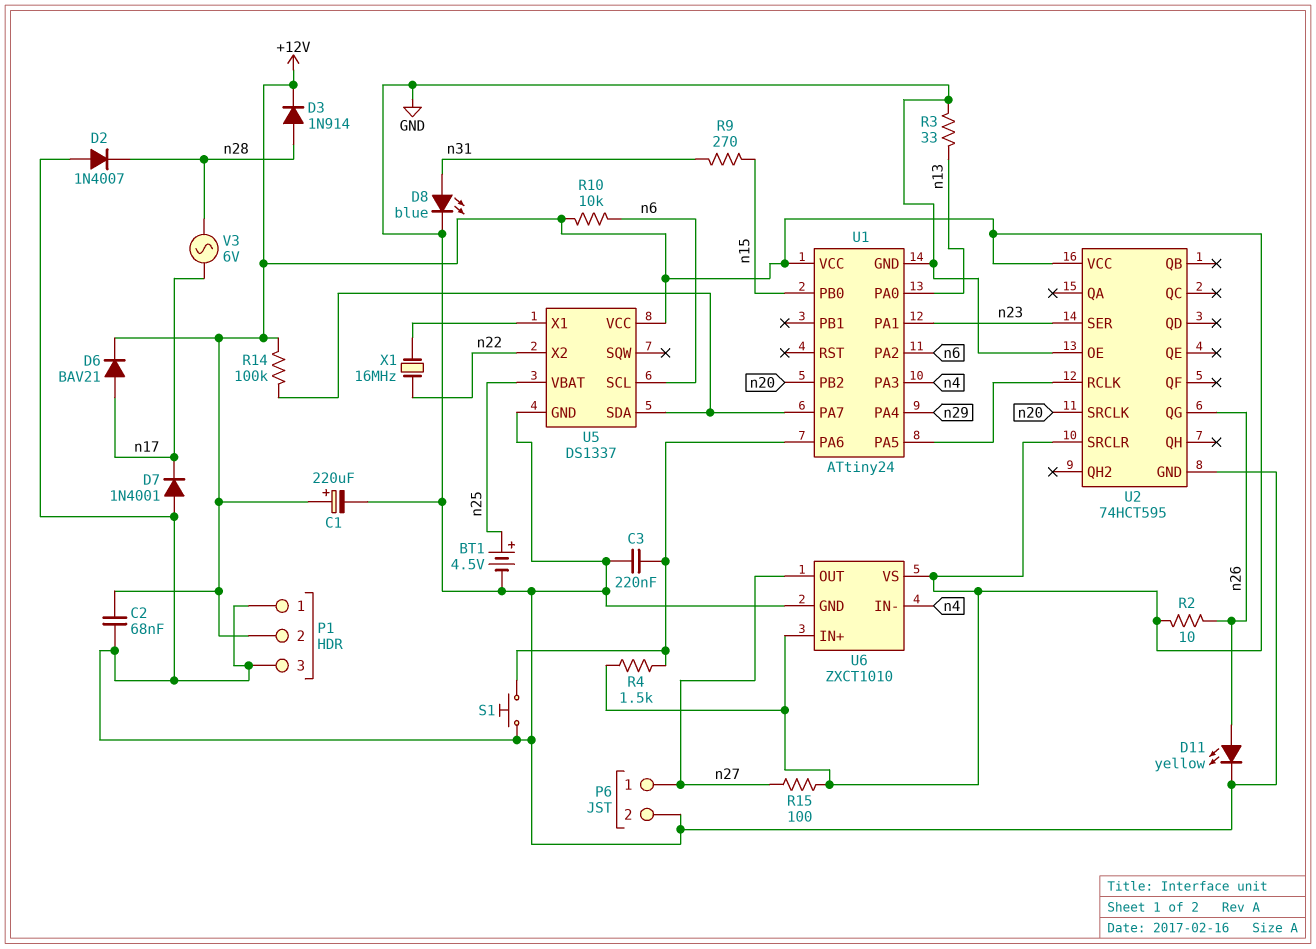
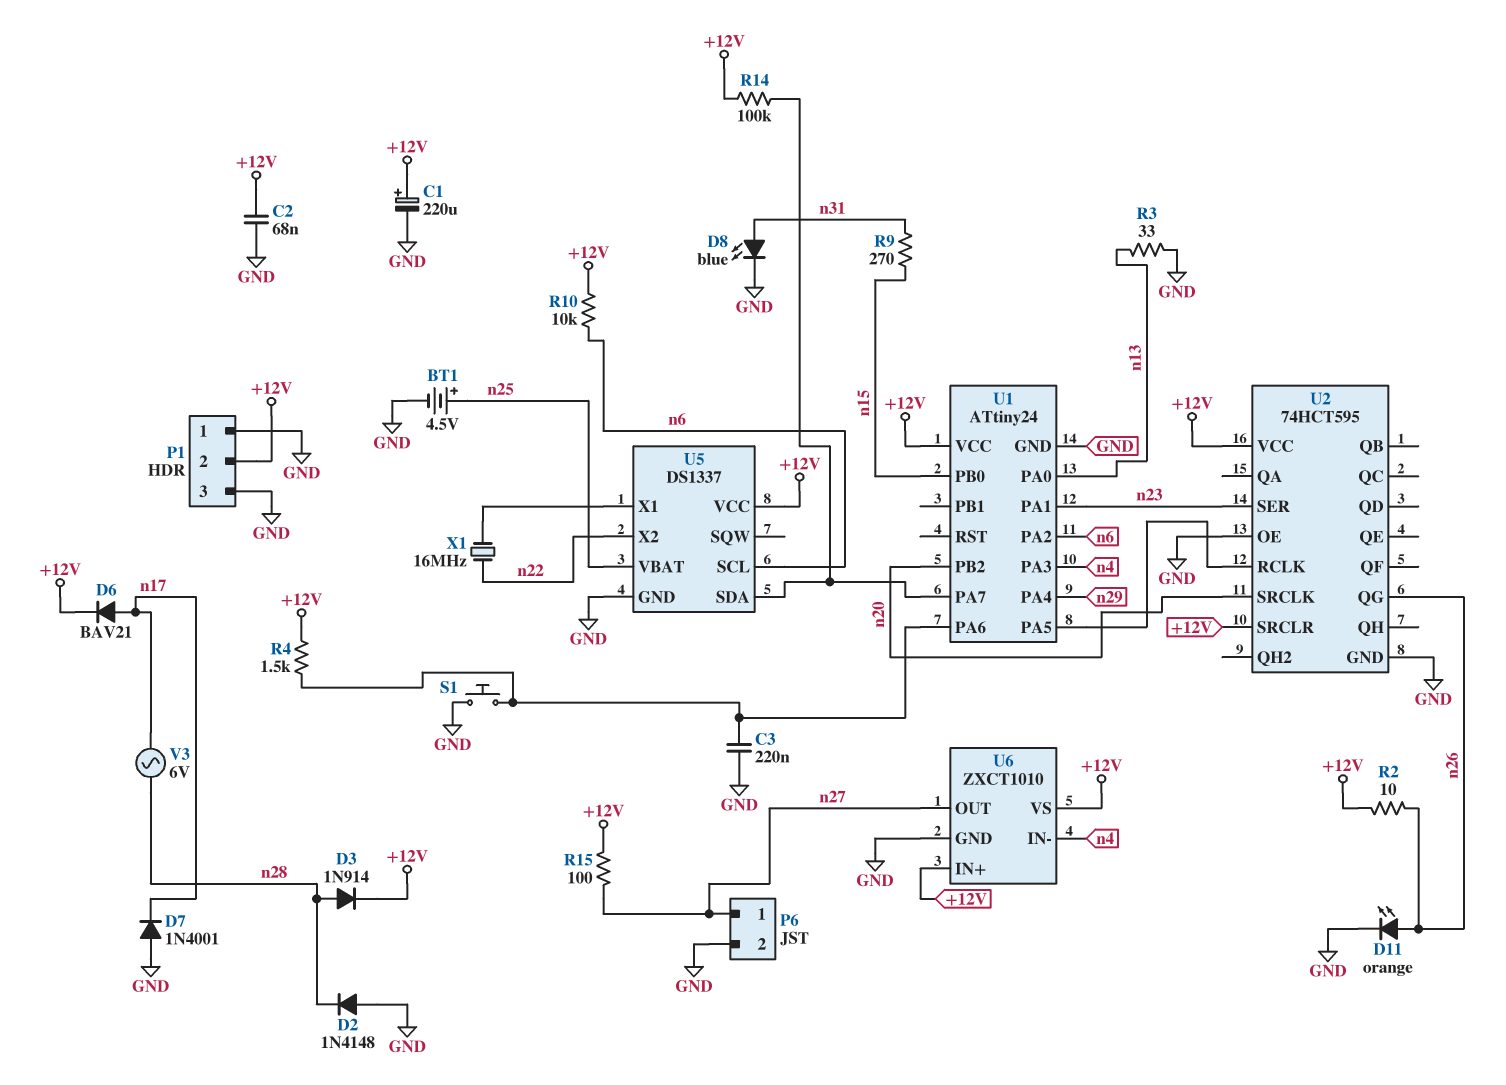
D2: diode 1N4007 (A GND, K n28) -> diode 1N4148 (A GND, K n28)
D11: LED yellow (A n26, K GND) -> LED orange (A n26, K GND)

